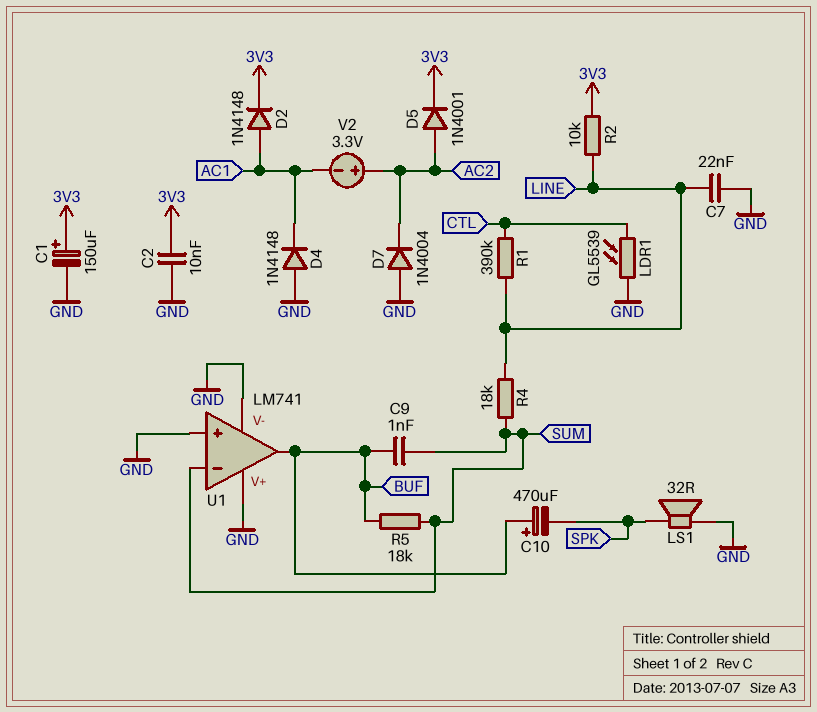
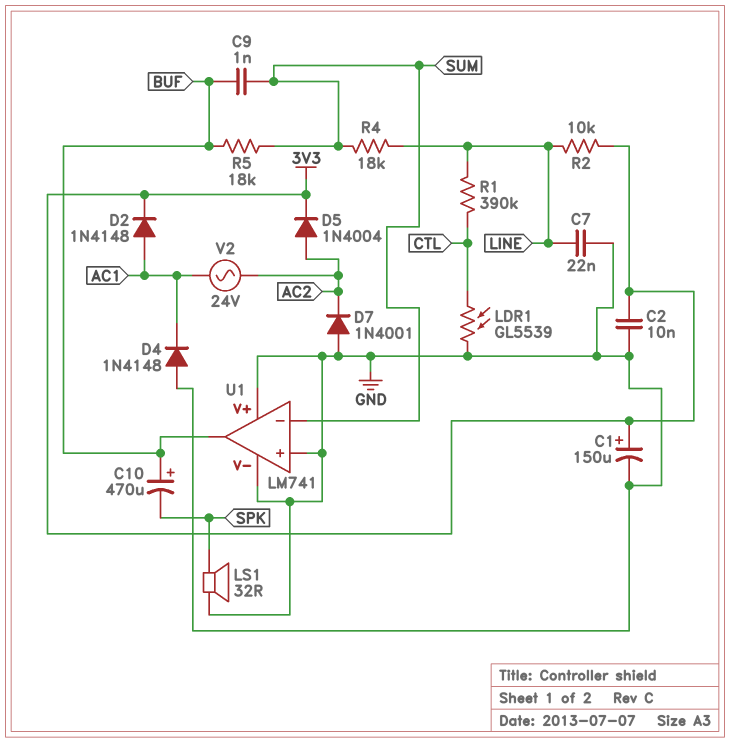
D5: diode 1N4001 (A AC2, K 3V3) -> diode 1N4004 (A AC2, K 3V3)
D7: diode 1N4004 (A GND, K AC2) -> diode 1N4001 (A GND, K AC2)
V2: 3.3V (plus AC2, minus AC1) -> AC 24V (AC1, AC2)

